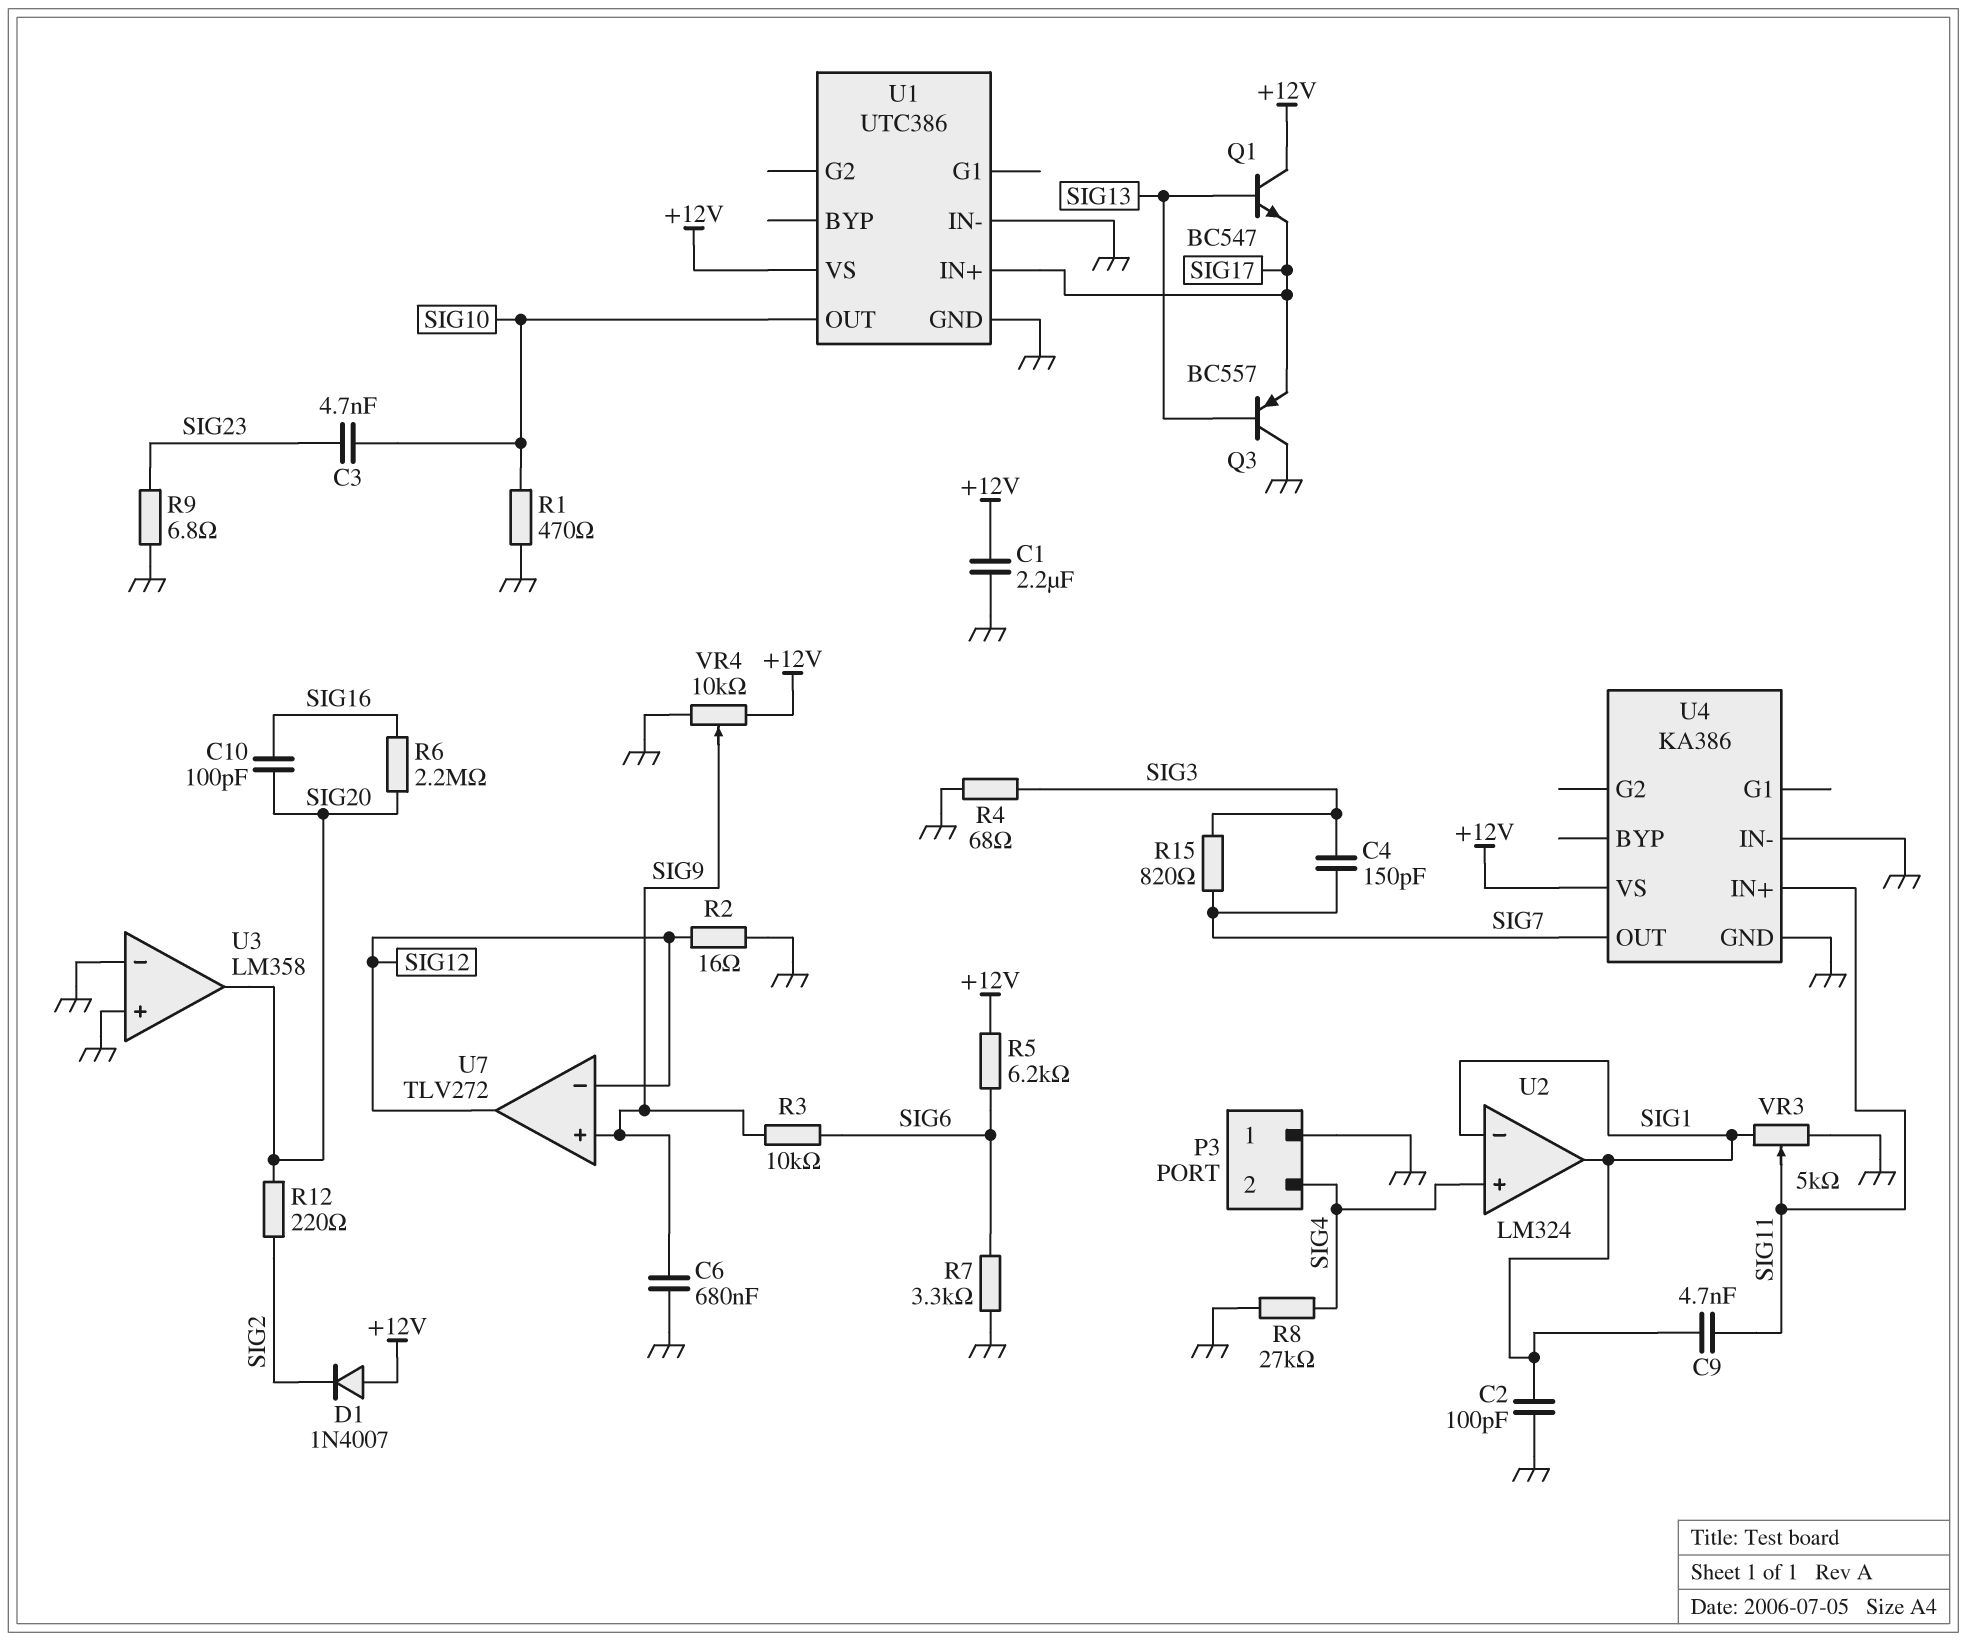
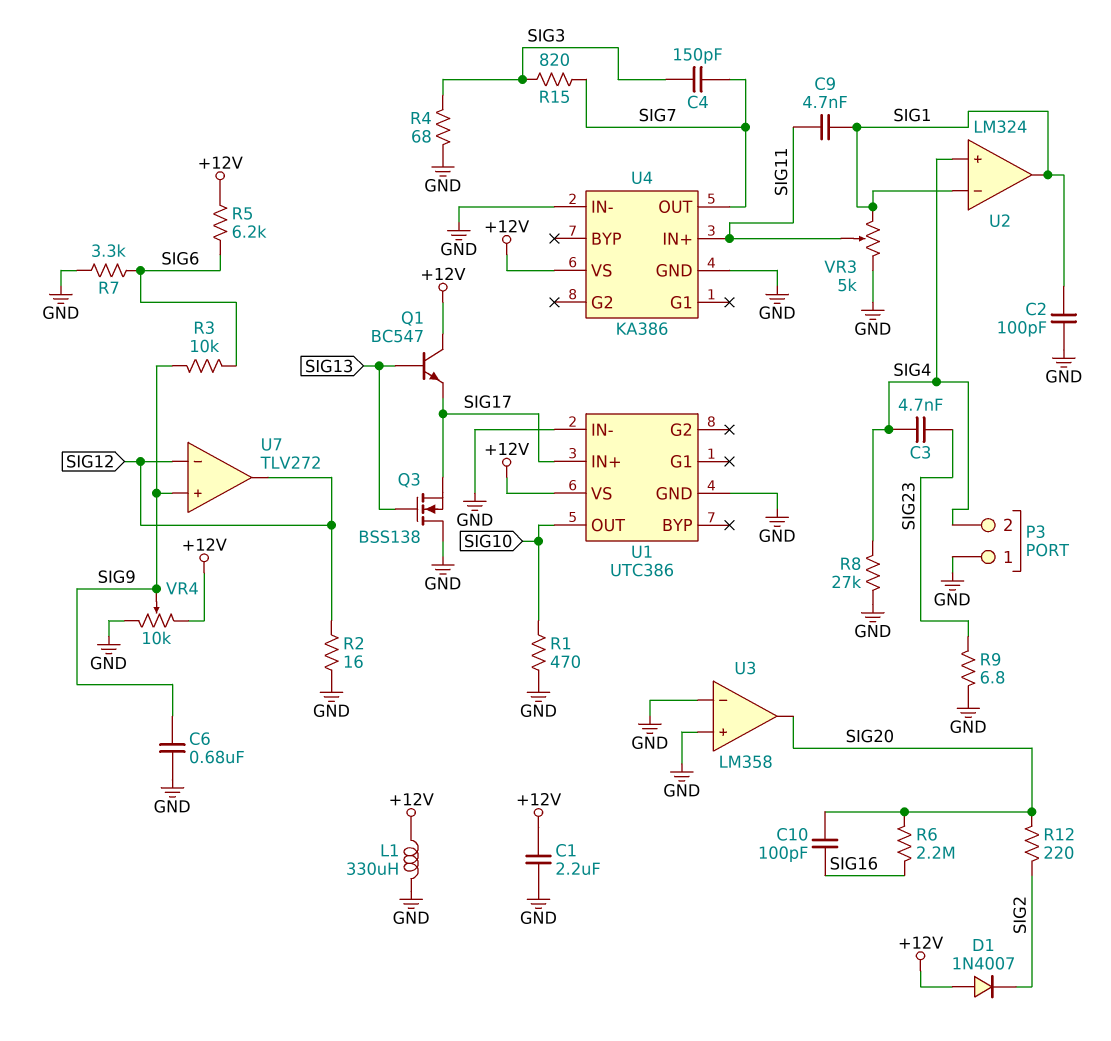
C3: 4.7nF (SIG10, SIG23) -> 4.7nF (SIG4, SIG23)
L1: none -> 330uH (+12V, GND)
Q3: PNP BC557 (B SIG13, C GND, E SIG17) -> NMOS BSS138 (G SIG13, D GND, S SIG17)

